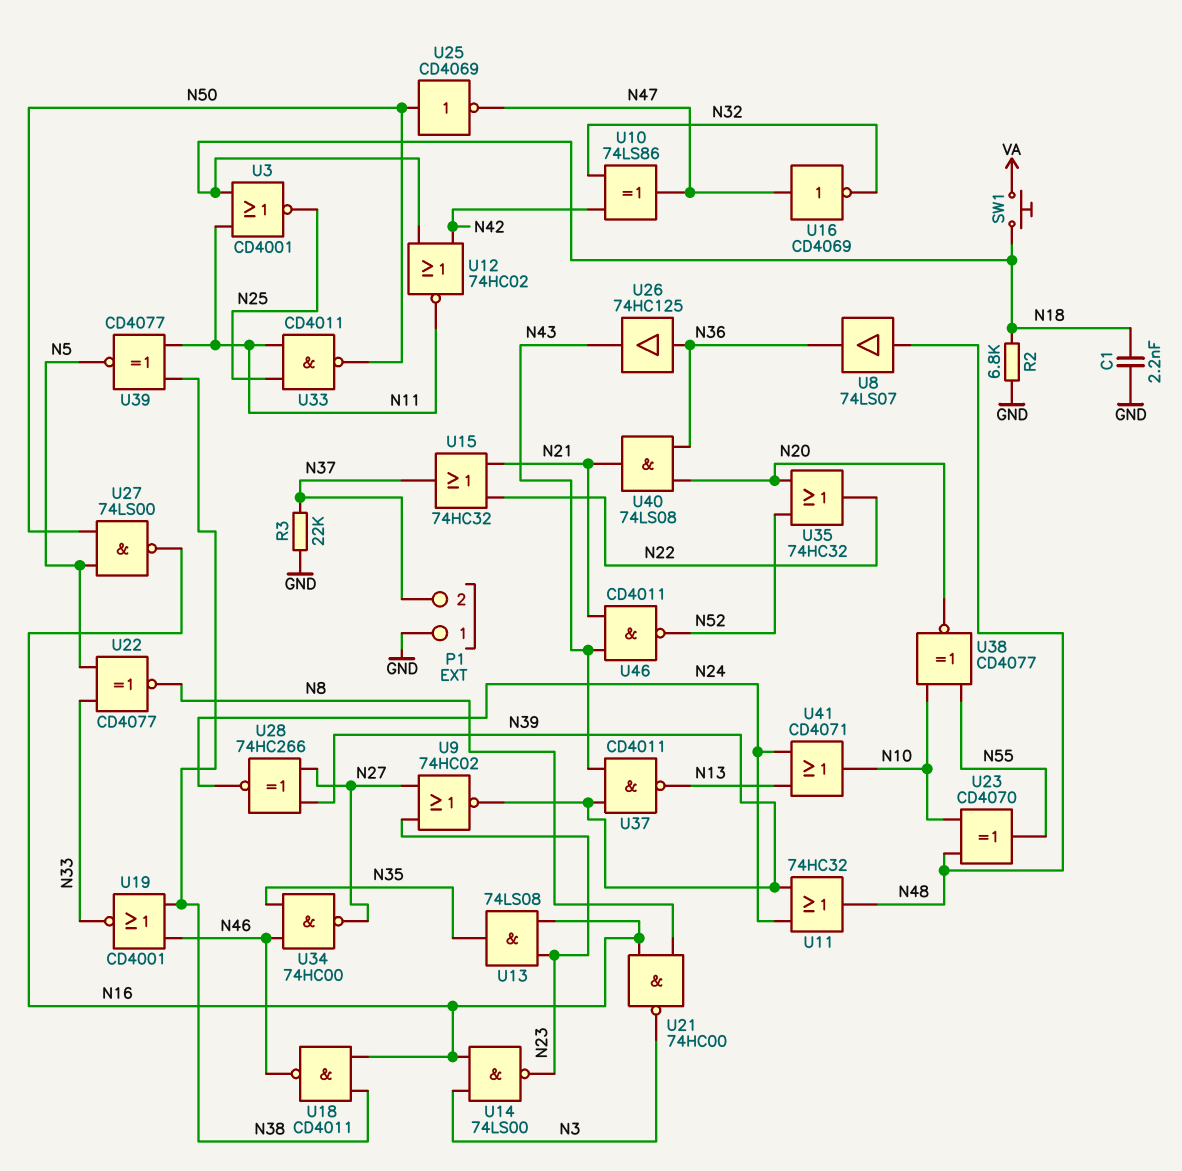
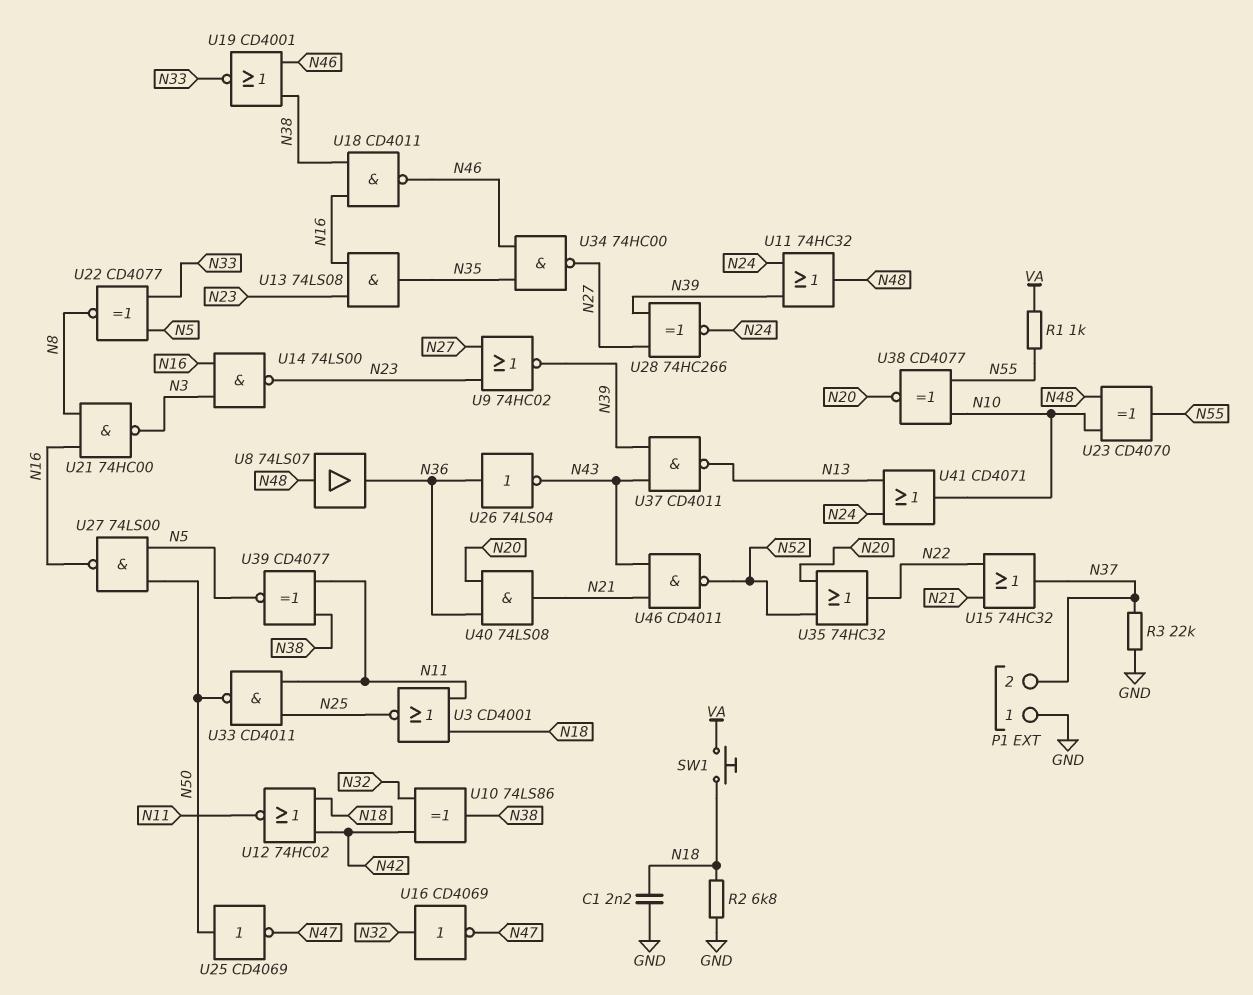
R1: none -> 1k (N55, VA)
U10: XOR 74LS86 (in N32, in N42, out N47) -> XOR 74LS86 (in N32, in N42, out N38)
U16: NOT CD4069 (in N47, out N32) -> NOT CD4069 (in N32, out N47)
U26: buffer 74HC125 (in N36, out N43) -> NOT 74LS04 (in N36, out N43)

